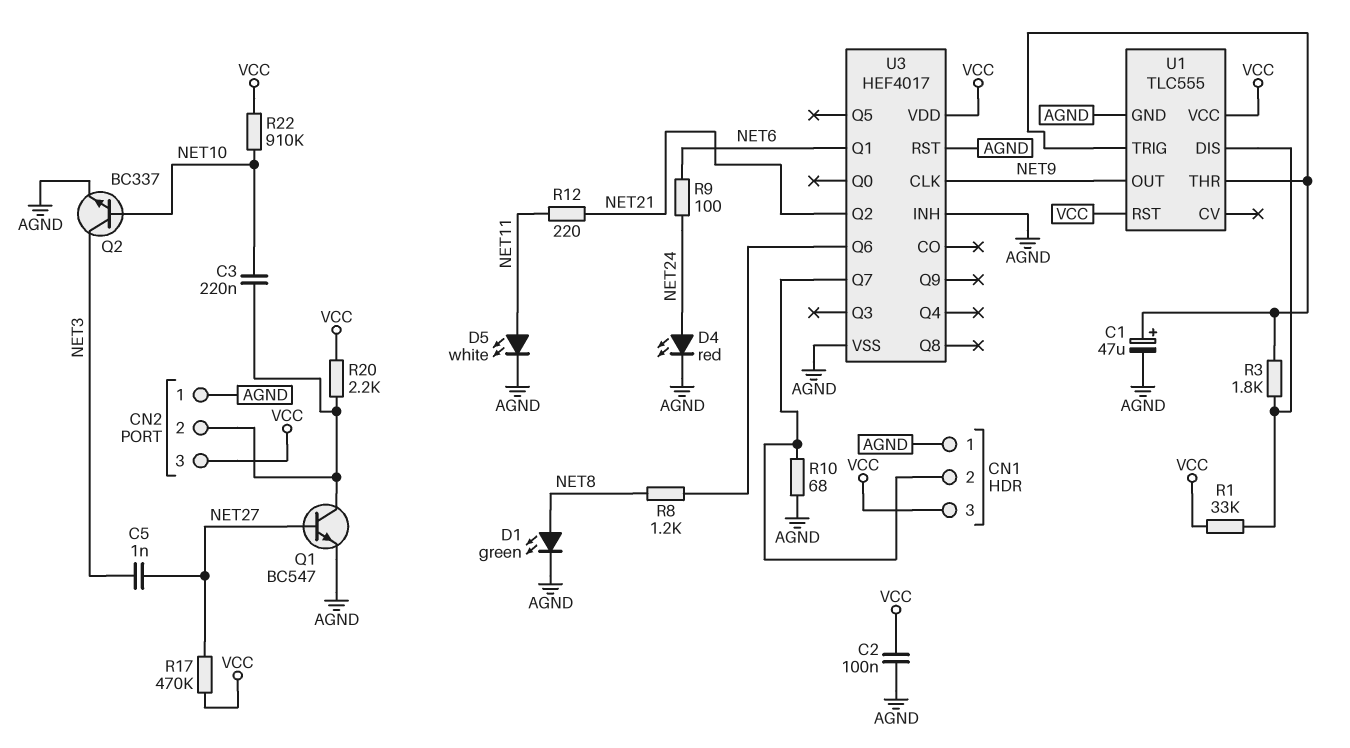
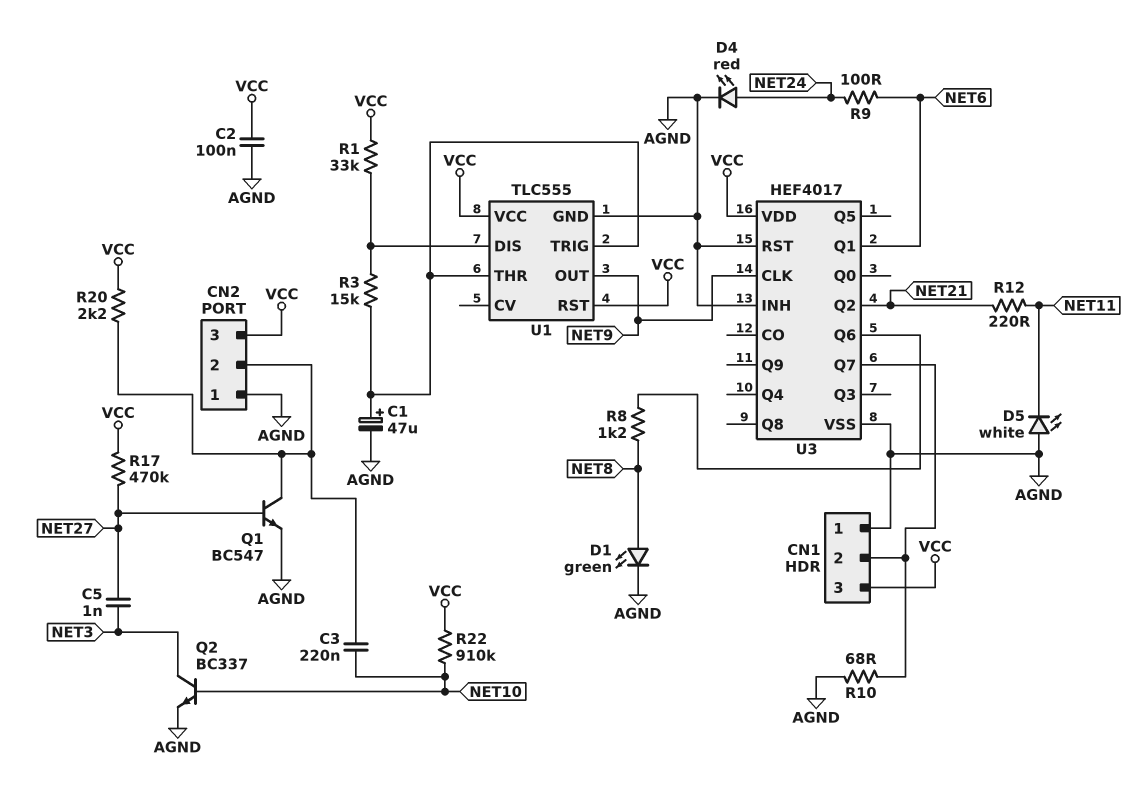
D5: LED white (A NET11, K AGND) -> LED white (A AGND, K NET11)
R3: 1.8k (U1/DIS, U1/THR) -> 15k (U1/DIS, U1/THR)

